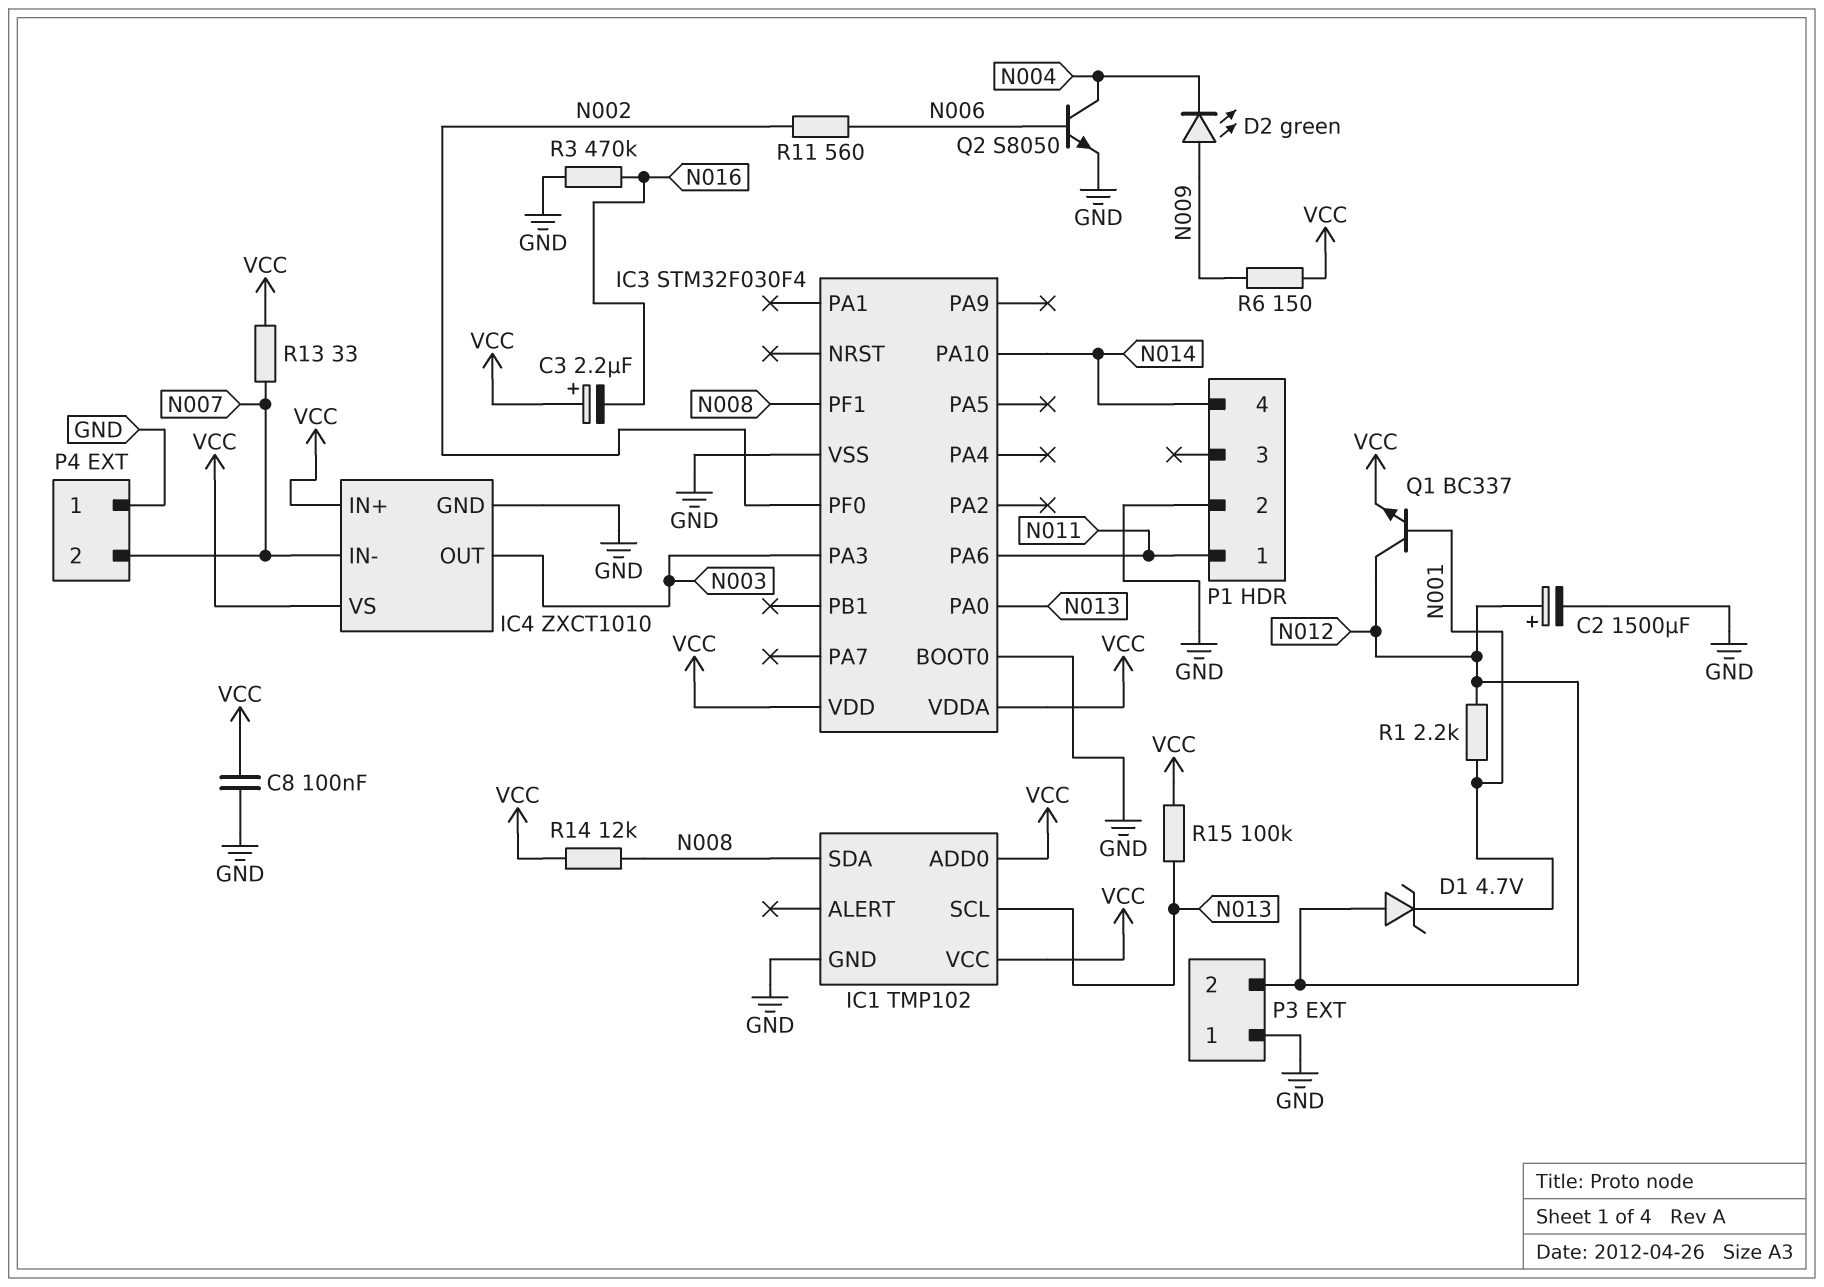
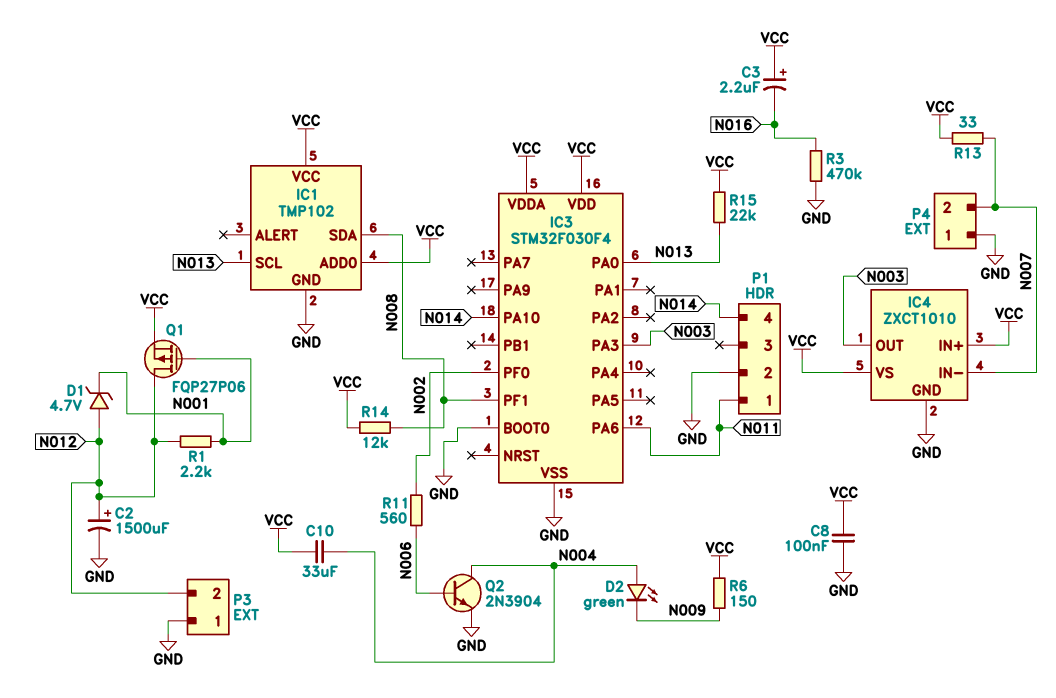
C10: none -> 33uF (N004, VCC)
D2: LED green (A N009, K N004) -> LED green (A N004, K N009)
Q1: NPN BC337 (B N001, C N012, E VCC) -> PMOS FQP27P06 (G N001, D N012, S VCC)
Q2: NPN S8050 (B N006, C N004, E GND) -> NPN 2N3904 (B N006, C N004, E GND)
R15: 100k (N013, VCC) -> 22k (N013, VCC)

